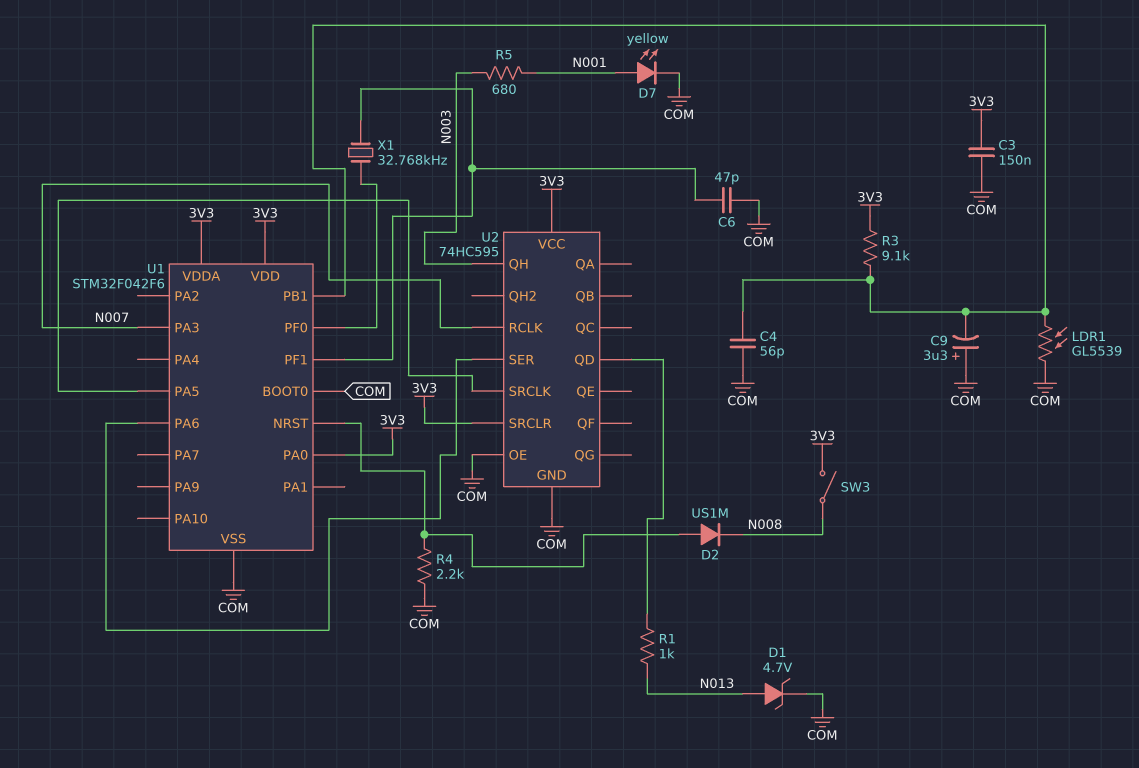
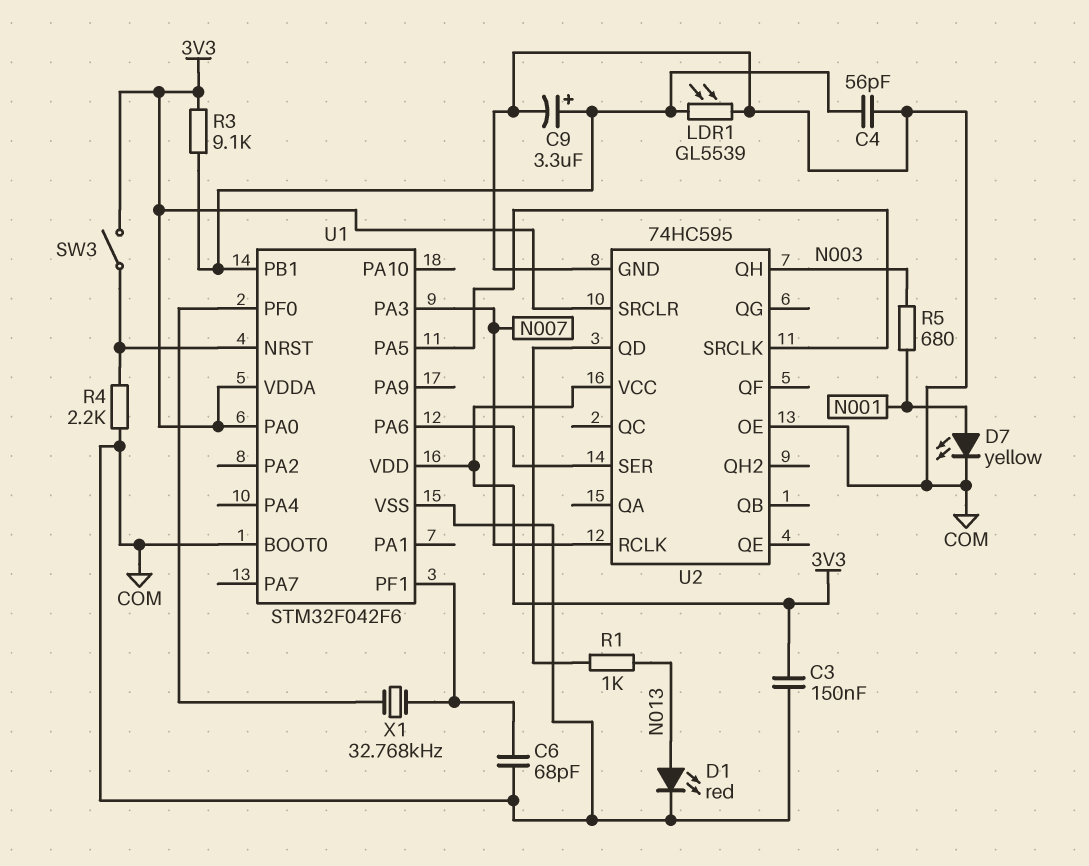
C6: 47pF (COM, U1/PF1) -> 68pF (COM, U1/PF1)
C9: 3.3uF (plus COM, minus U1/PB1) -> 3.3uF (plus U1/PB1, minus COM)
D1: zener 4.7V (A N013, K COM) -> LED red (A N013, K COM)
D2: diode US1M (A U1/NRST, K N008) -> none
SW3: switch (3V3, N008) -> switch (3V3, U1/NRST)

